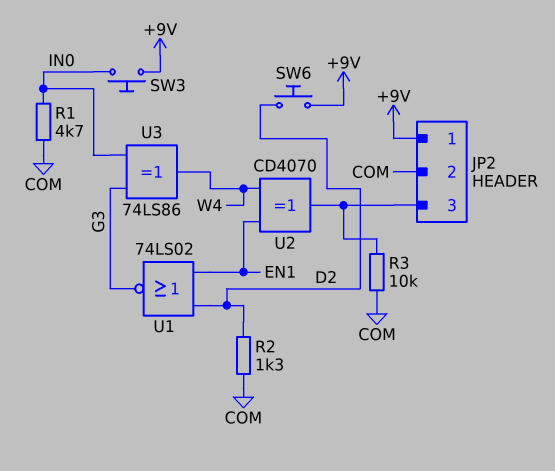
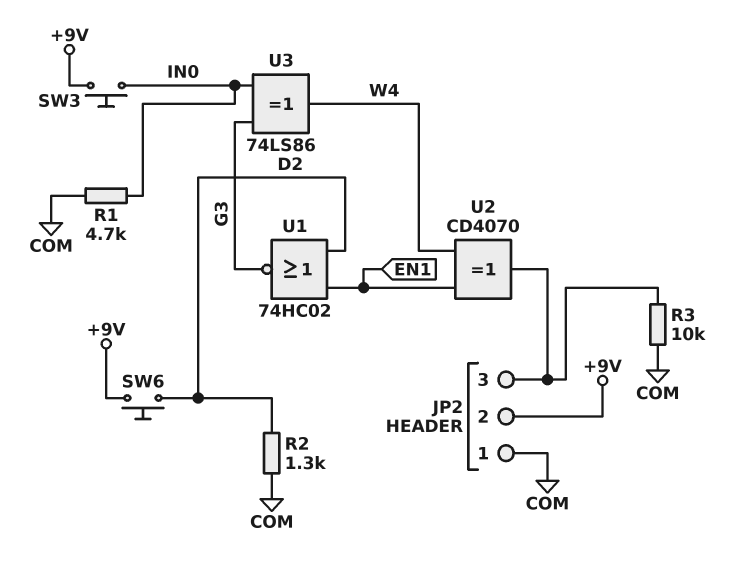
JP2 pin 1: +9V -> COM
JP2 pin 2: COM -> +9V
U1: NOR 74LS02 (in D2, in EN1, out G3) -> NOR 74HC02 (in D2, in EN1, out G3)

